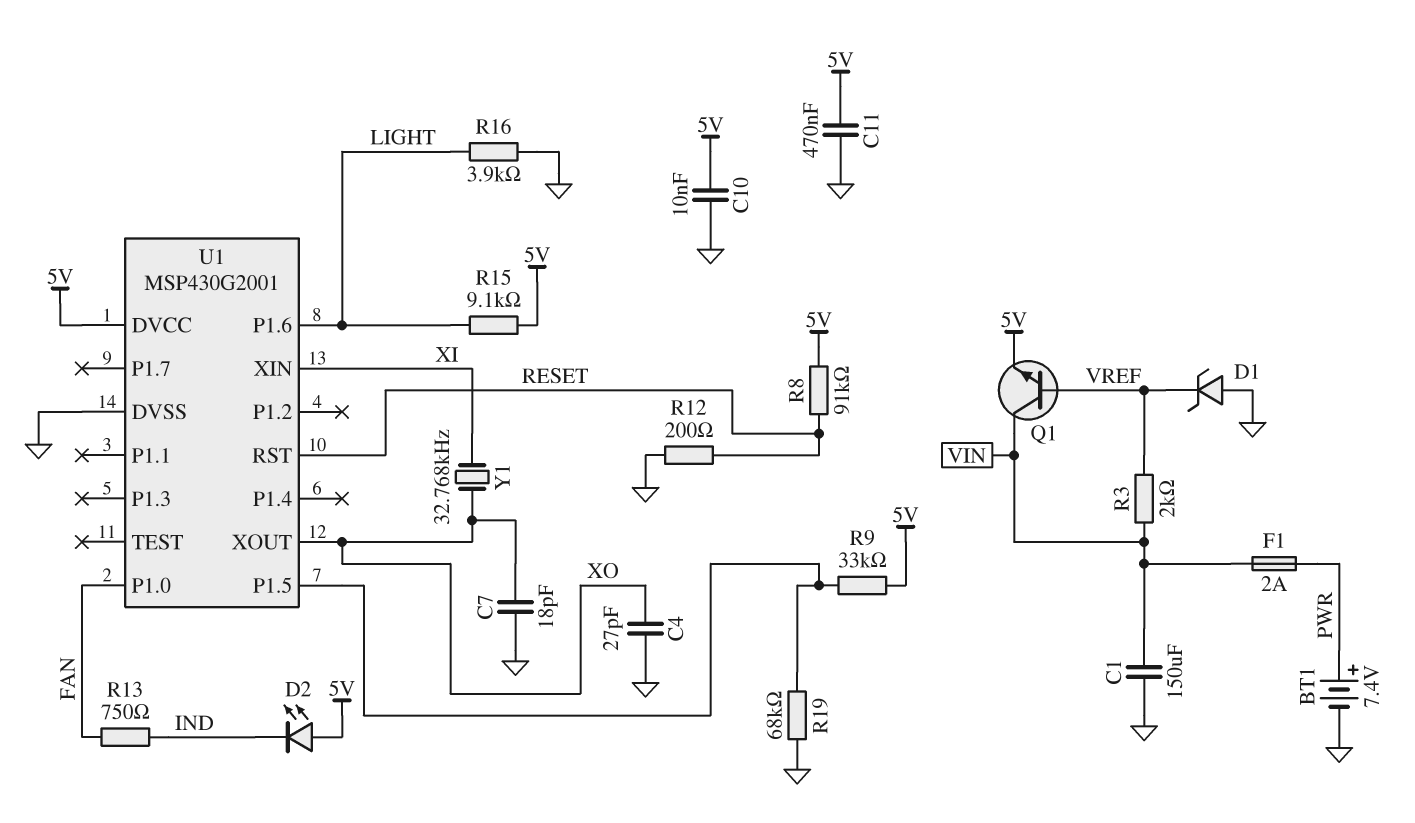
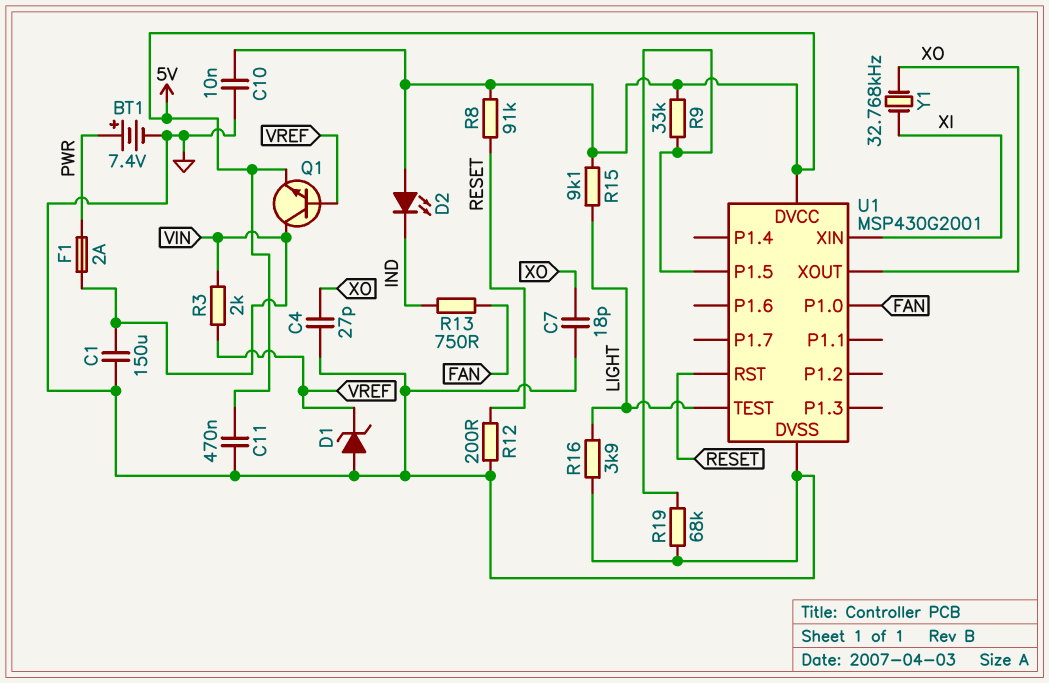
U1 pin P1.6: LIGHT -> none
U1 pin TEST: none -> LIGHT

